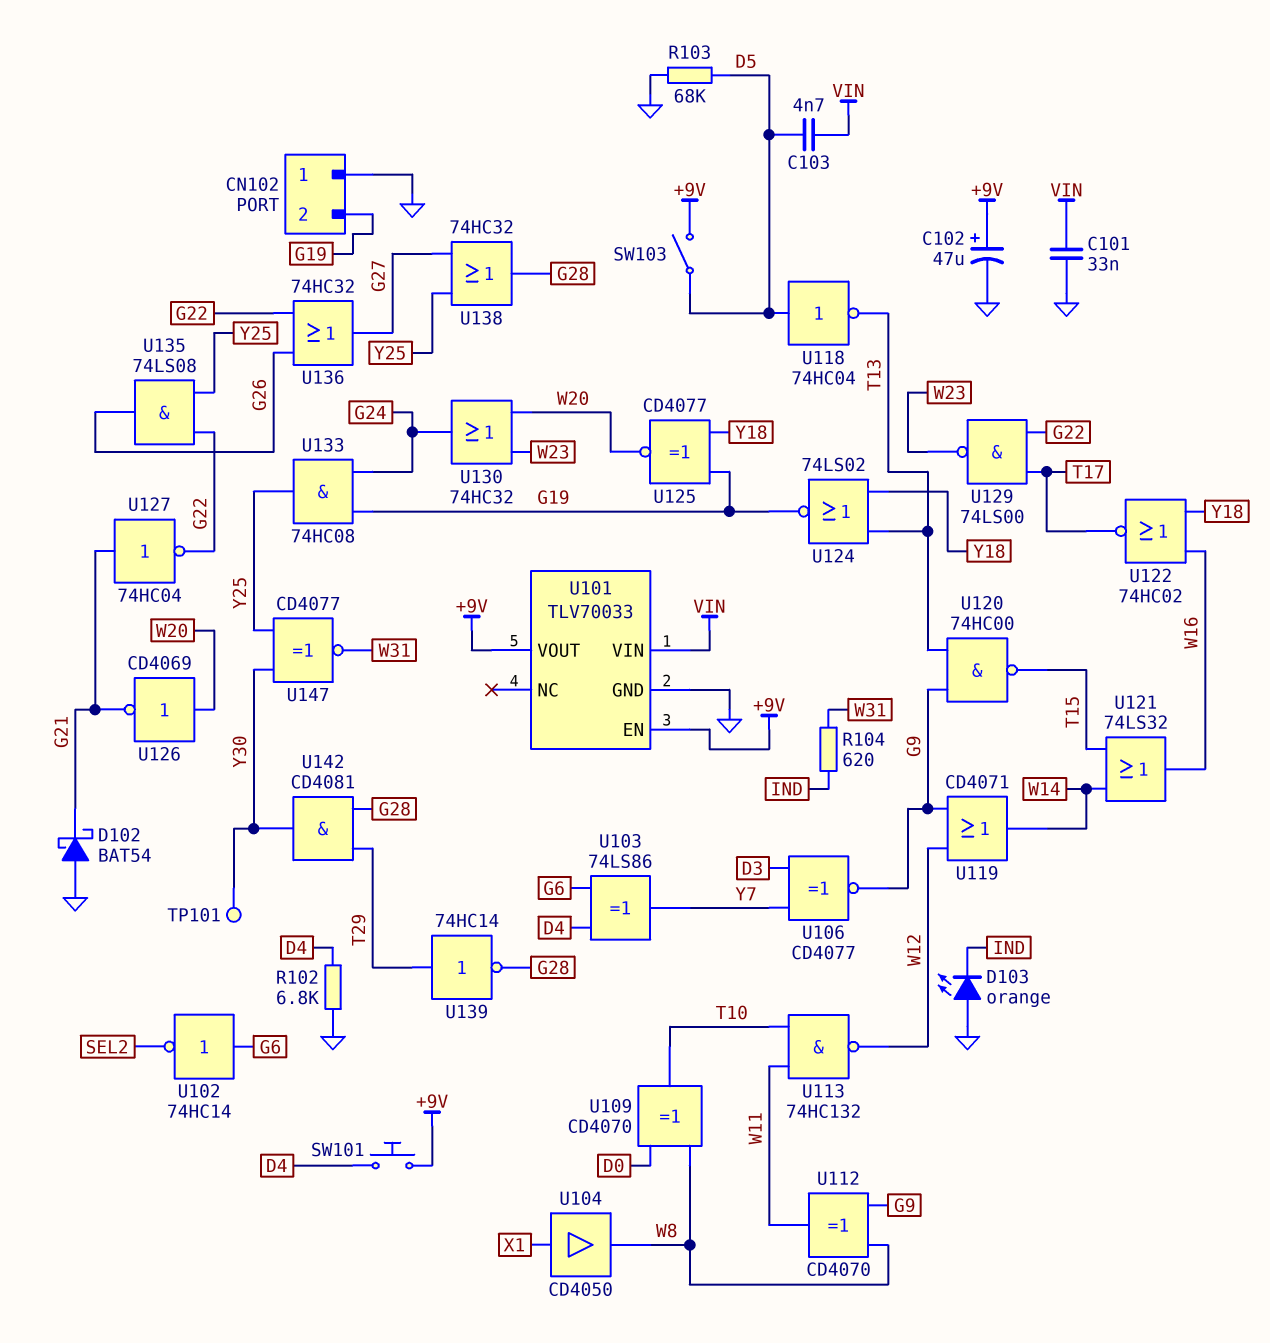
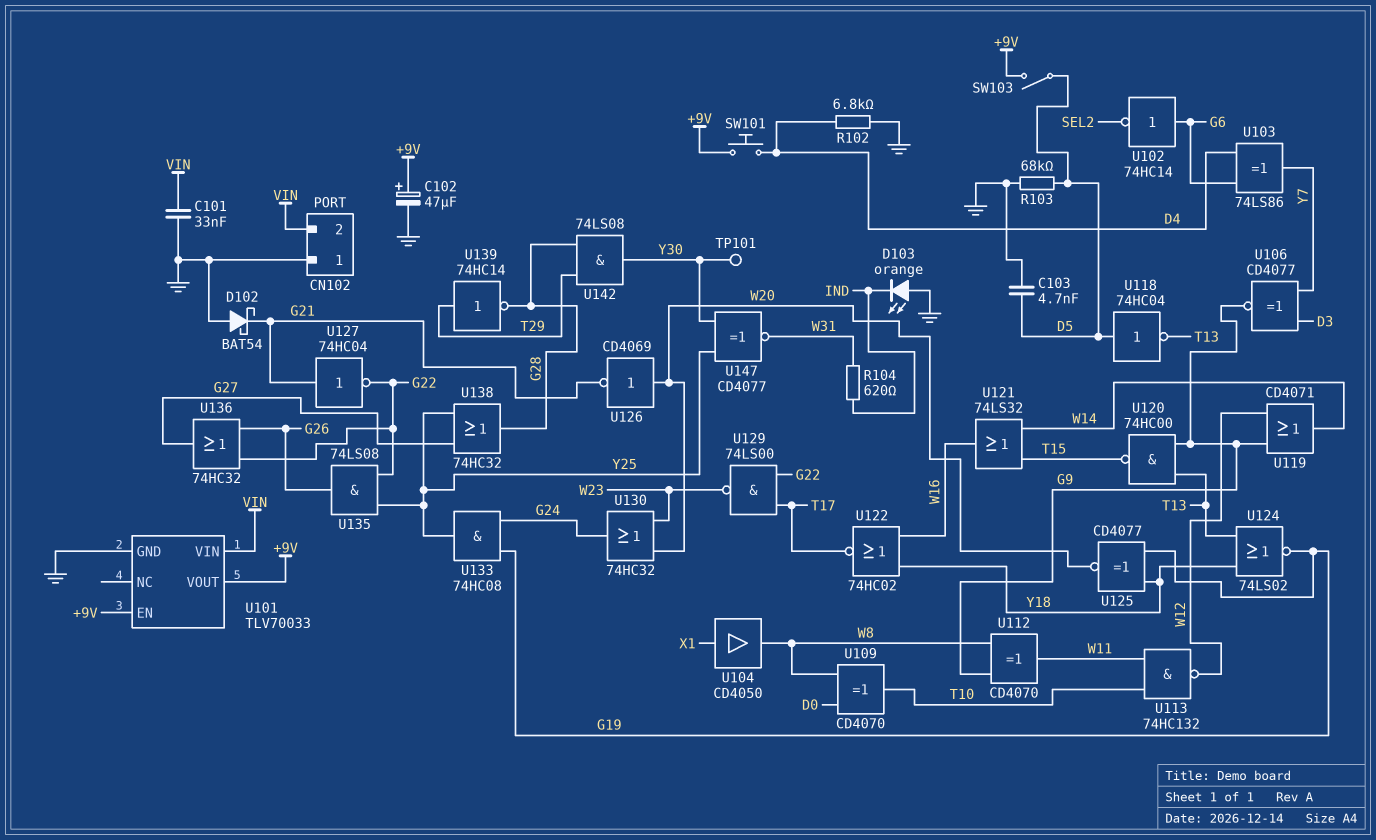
C103: 4.7nF (D5, VIN) -> 4.7nF (D5, GND)
CN102 pin 2: G19 -> VIN
U142: AND CD4081 (in G28, in T29, out Y30) -> AND 74LS08 (in G28, in T29, out Y30)

